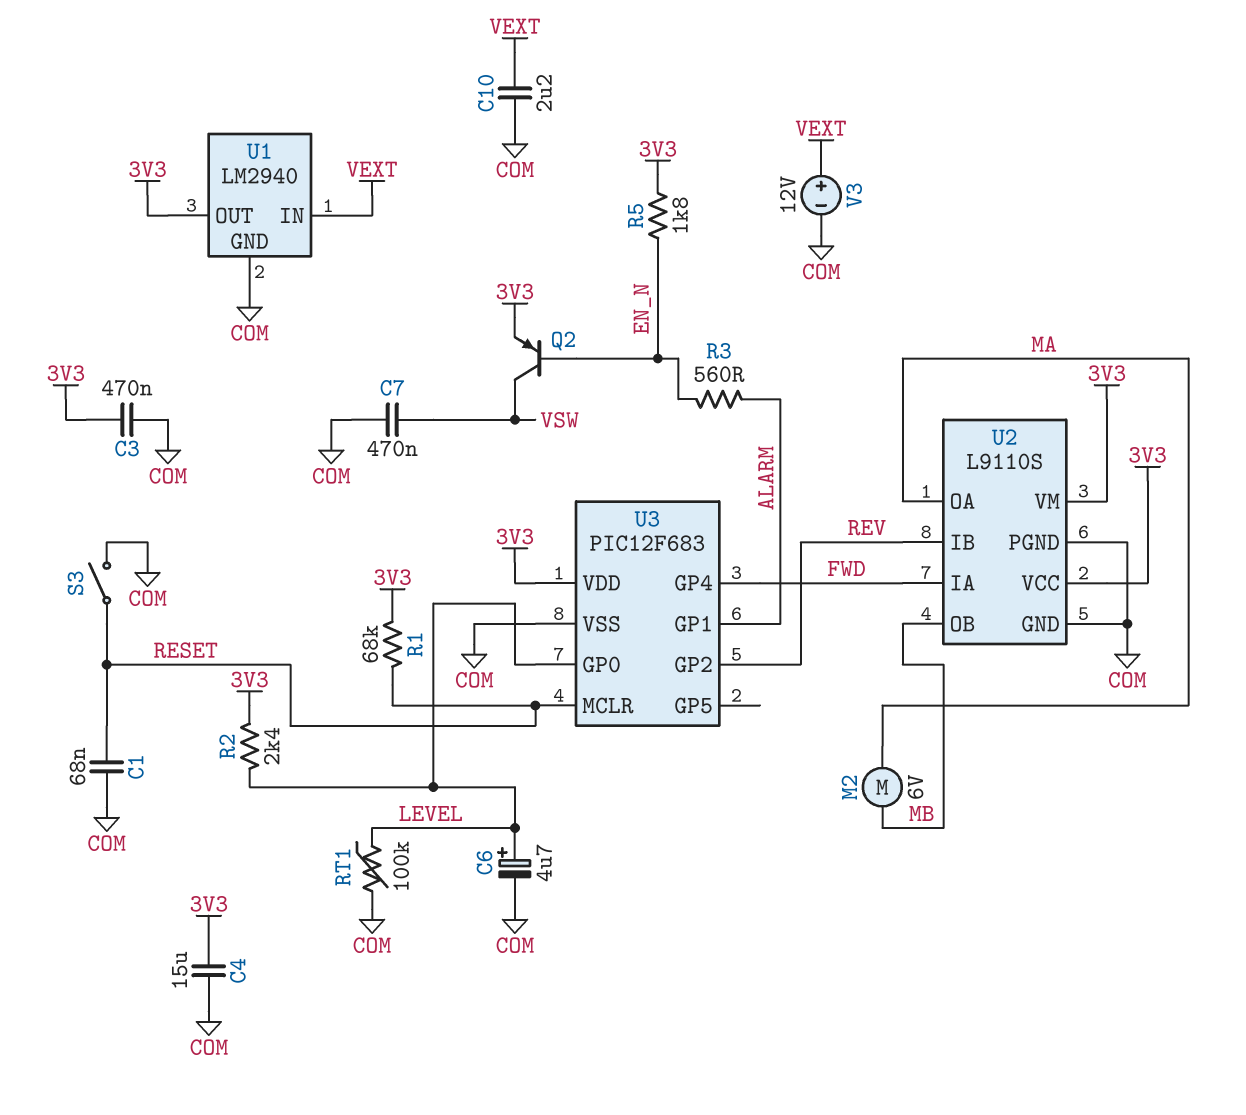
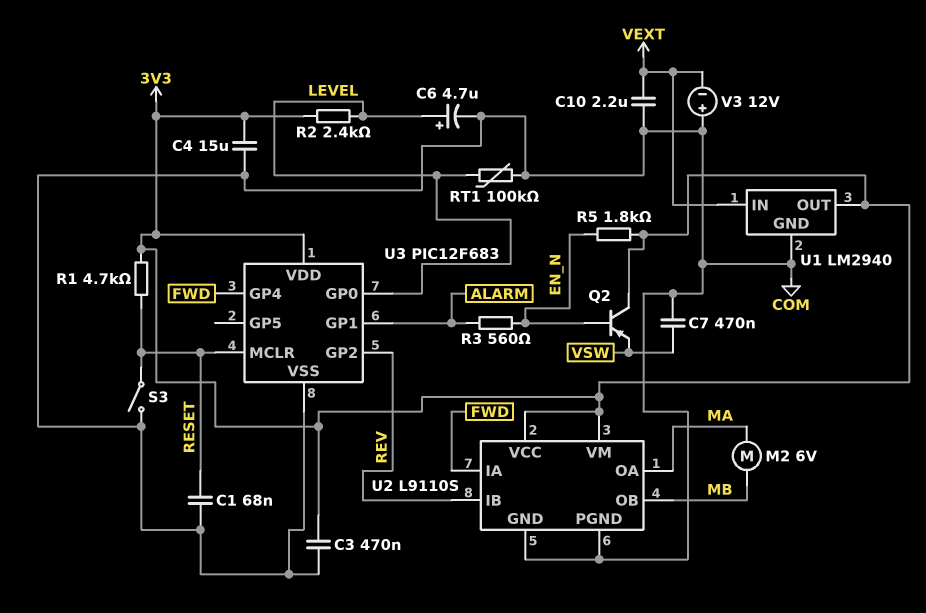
Q2: PNP (B EN_N, C VSW, E 3V3) -> PNP (B EN_N, C 3V3, E VSW)
R1: 68k (3V3, RESET) -> 4.7k (3V3, RESET)
V3: 12V (plus VEXT, minus COM) -> 12V (plus COM, minus VEXT)

